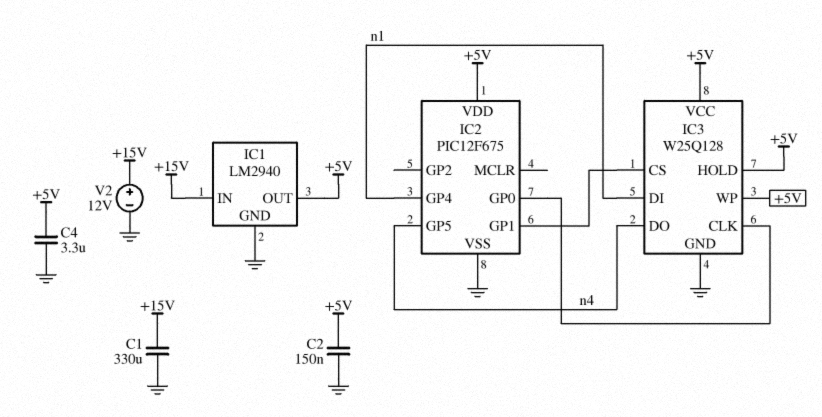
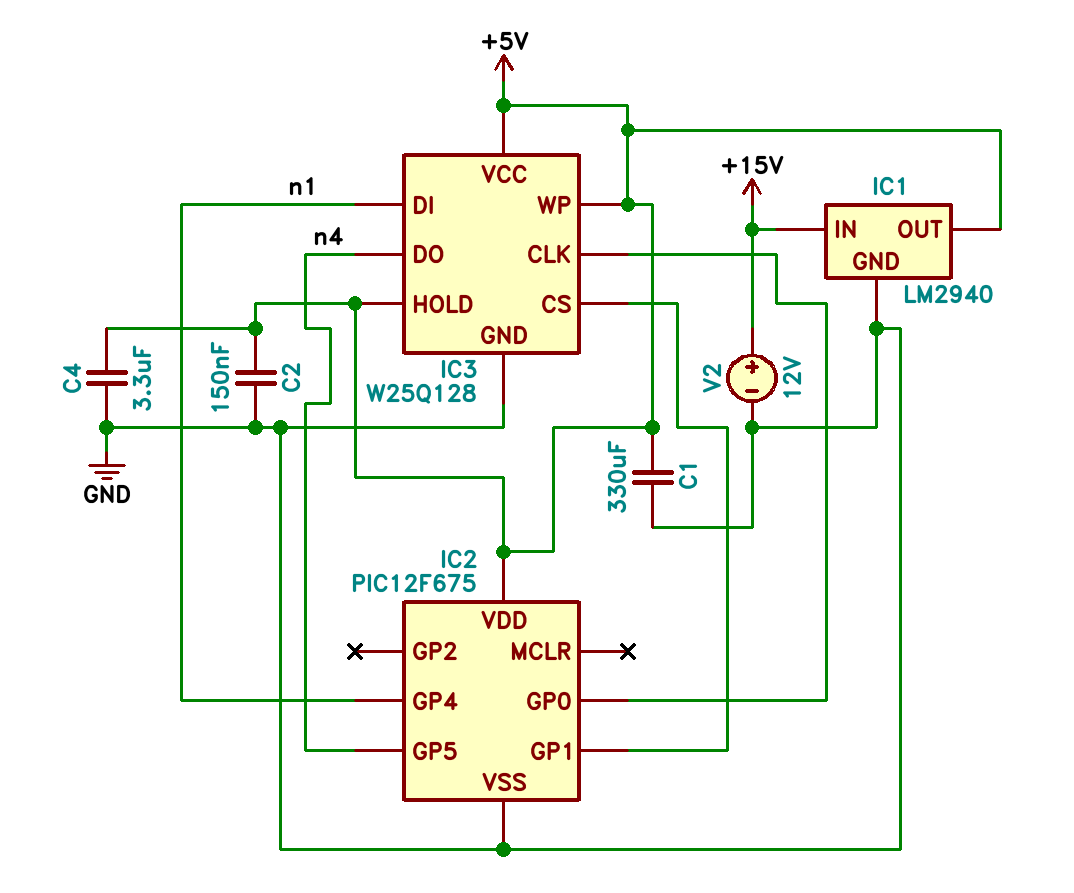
C1: 330uF (+15V, GND) -> 330uF (+5V, GND)

